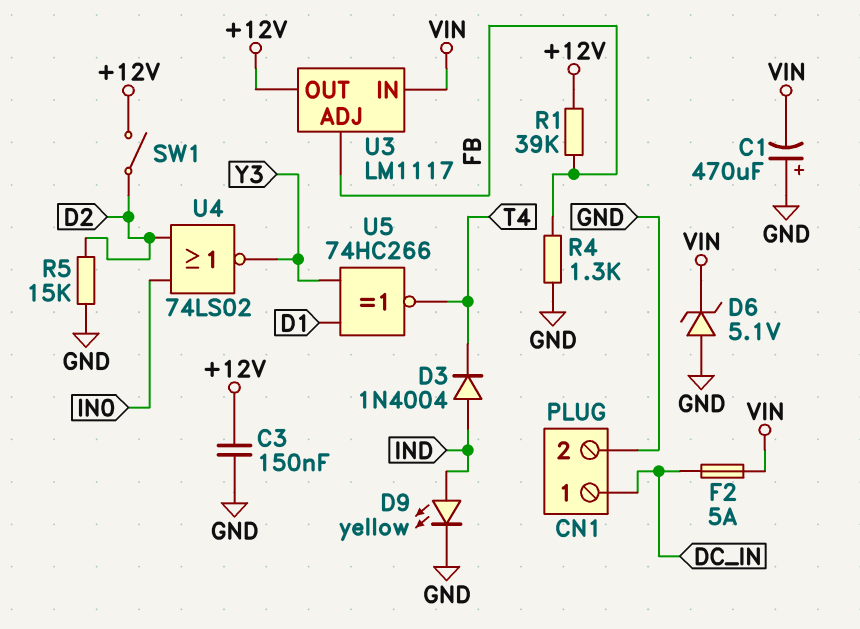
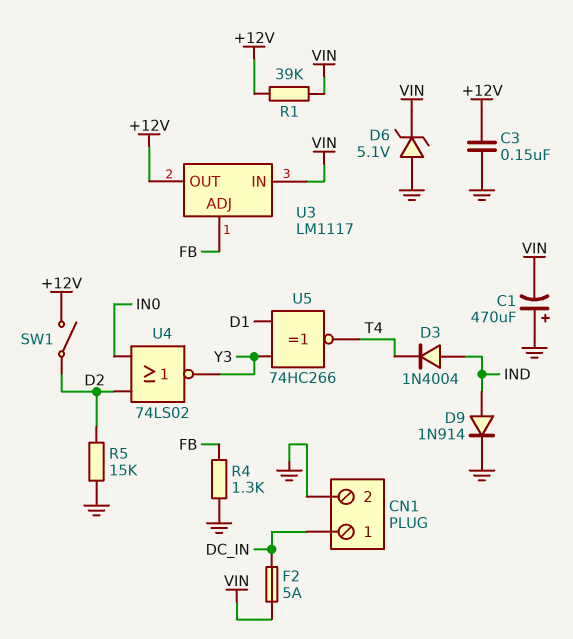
D9: LED yellow (A IND, K GND) -> diode 1N914 (A IND, K GND)
R1: 39k (+12V, FB) -> 39k (+12V, VIN)

